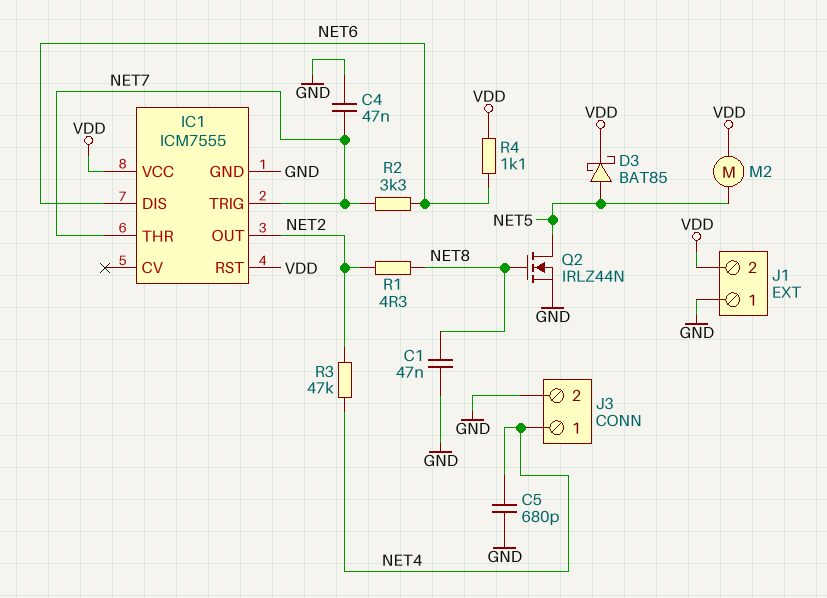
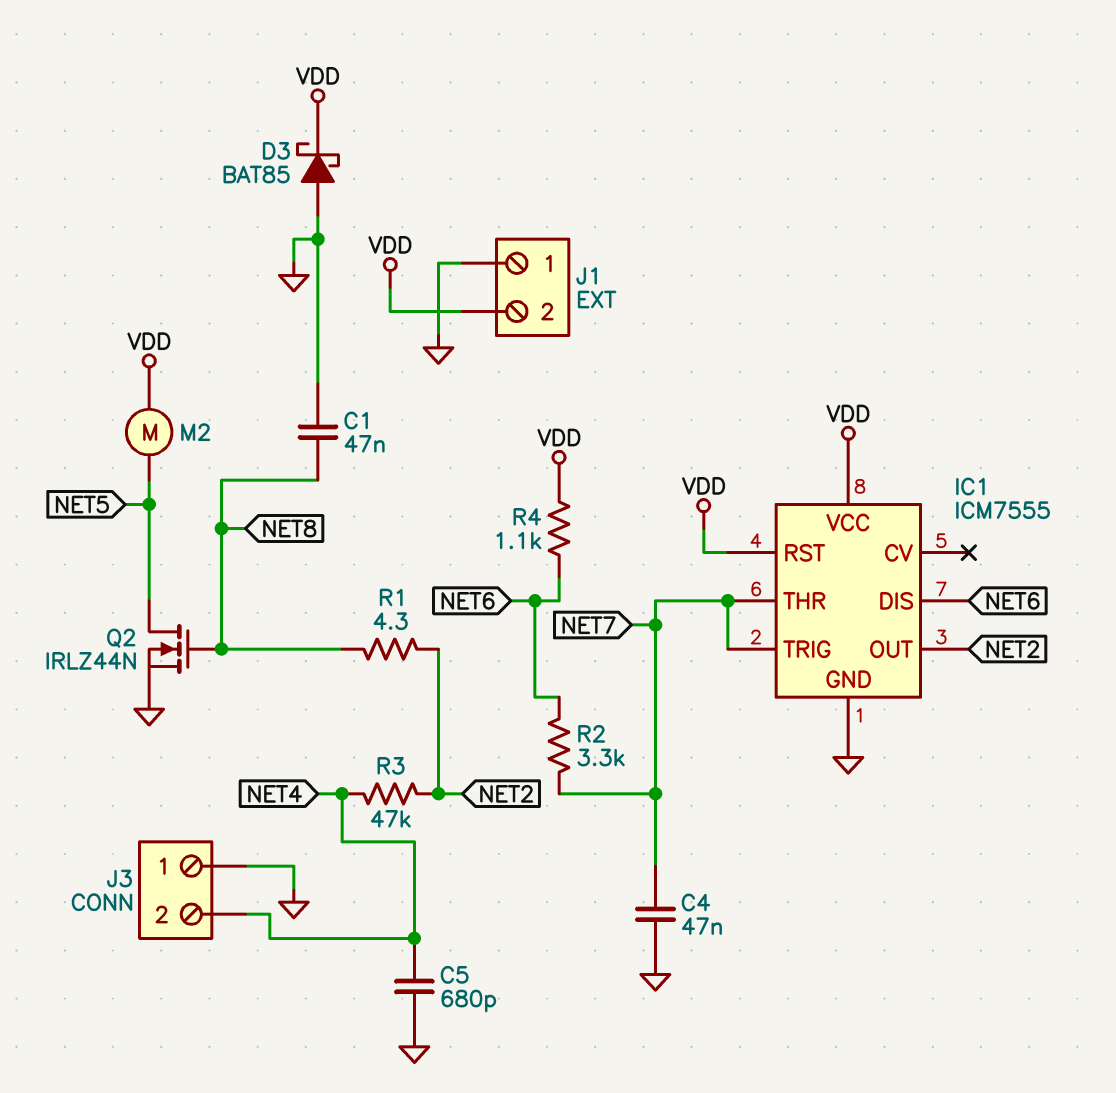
D3: schottky BAT85 (A NET5, K VDD) -> schottky BAT85 (A GND, K VDD)
J3 pin 1: NET4 -> GND
J3 pin 2: GND -> NET4

